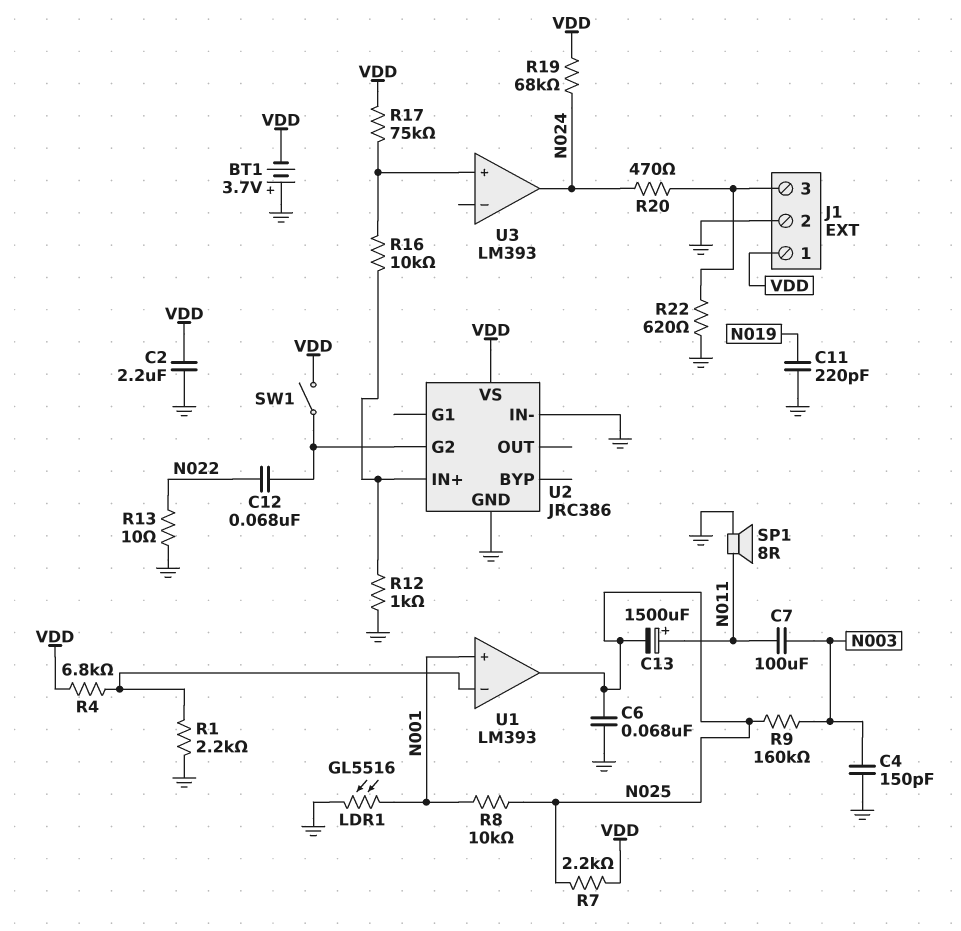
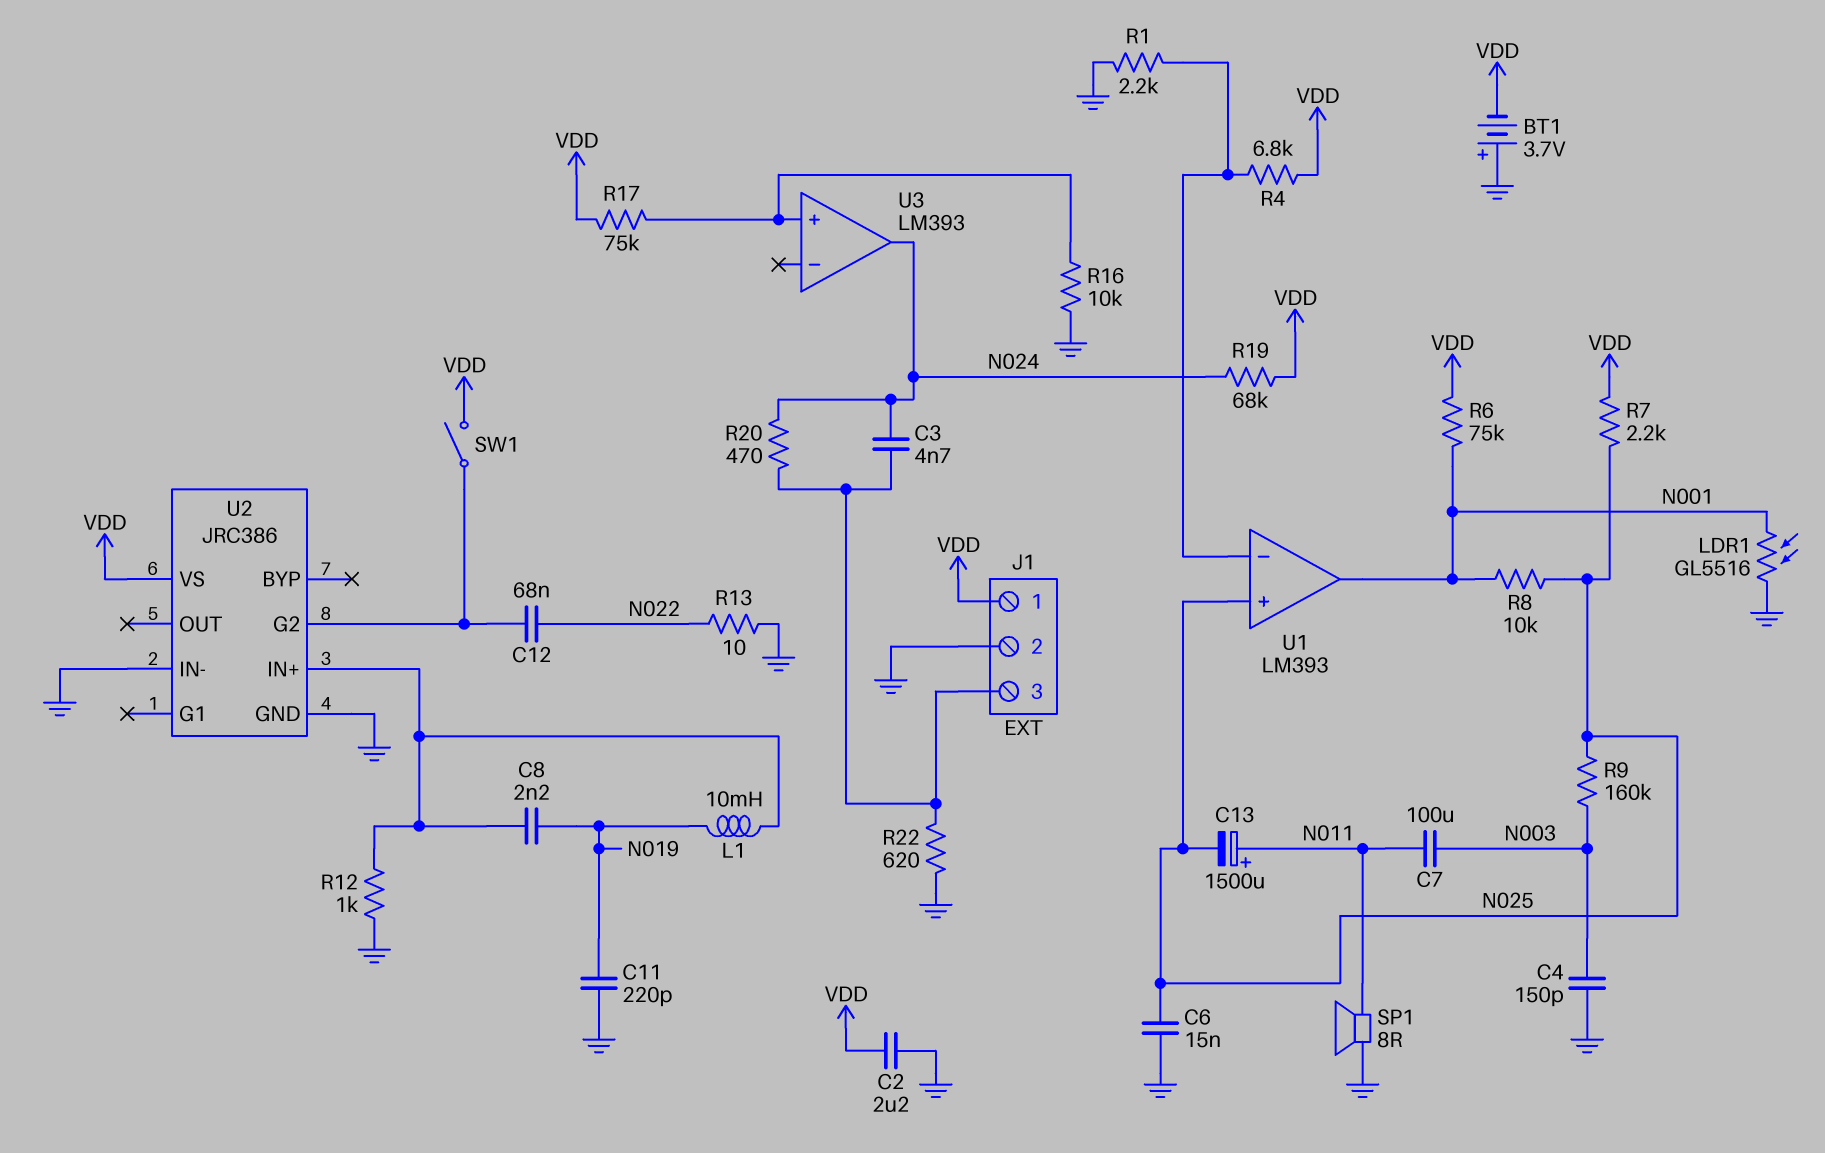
C3: none -> 4.7nF (J1/3, N024)
C6: 68nF (GND, N025) -> 15nF (GND, N025)
C8: none -> 2.2nF (N019, U2/IN+)
L1: none -> 10mH (N019, U2/IN+)
R6: none -> 75k (N001, VDD)
R16: 10k (U2/IN+, U3/in+) -> 10k (GND, U3/in+)
U1 pin in+: N001 -> N025
U1 pin out: N025 -> N001

